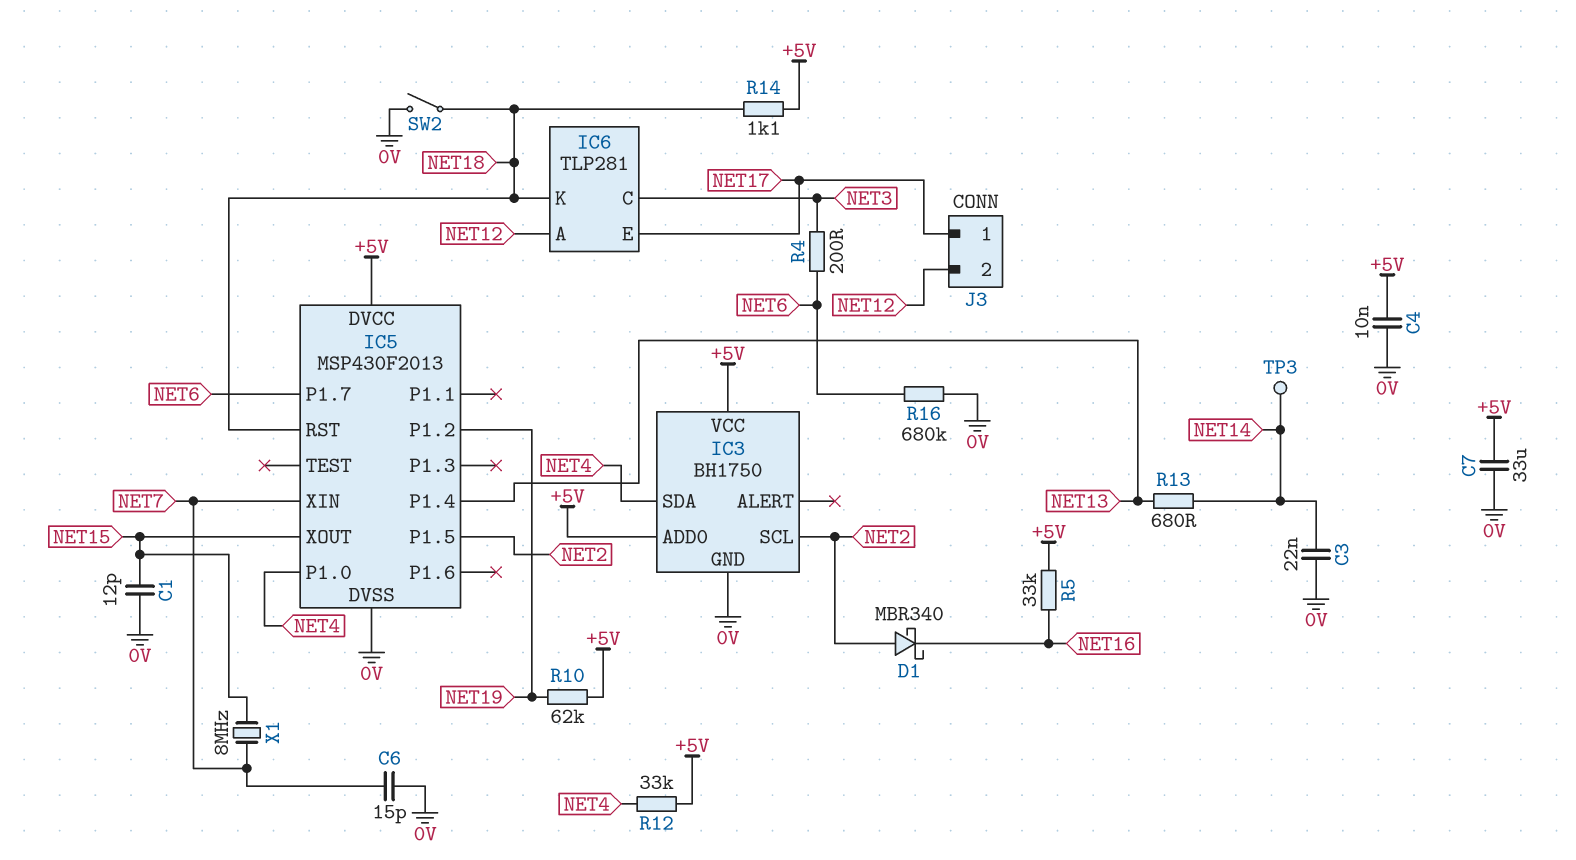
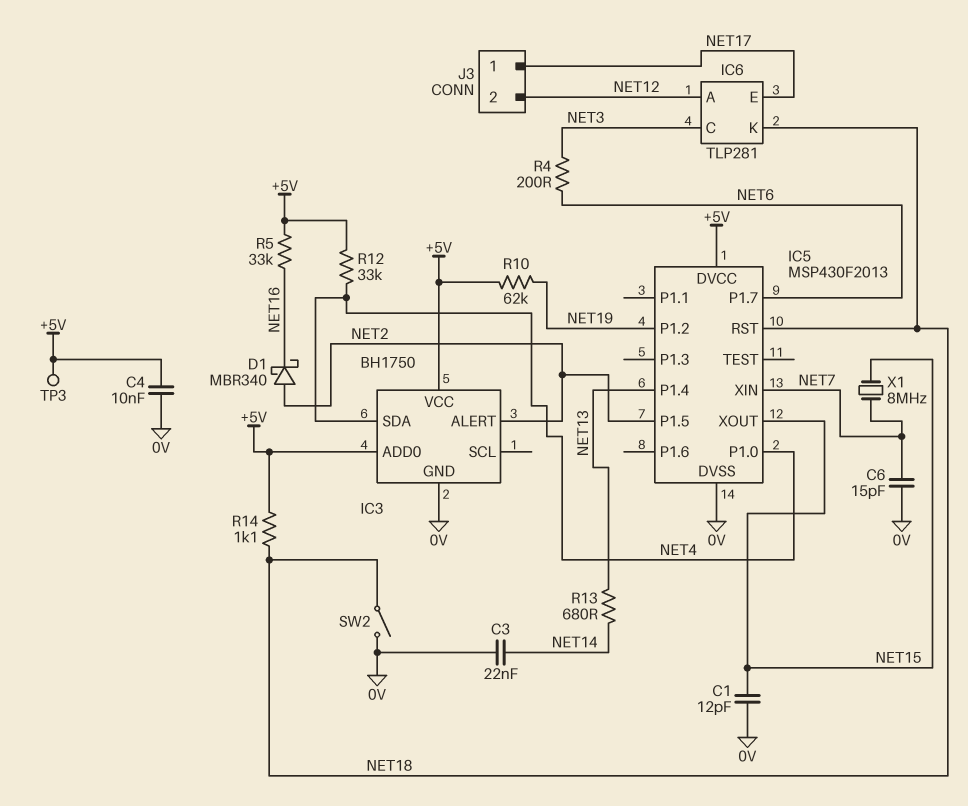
C7: 33uF (+5V, 0V) -> none
IC3 pin ALERT: none -> NET2
IC3 pin SCL: NET2 -> none
R16: 680k (0V, NET6) -> none
TP3: test point (NET14) -> test point (+5V)

